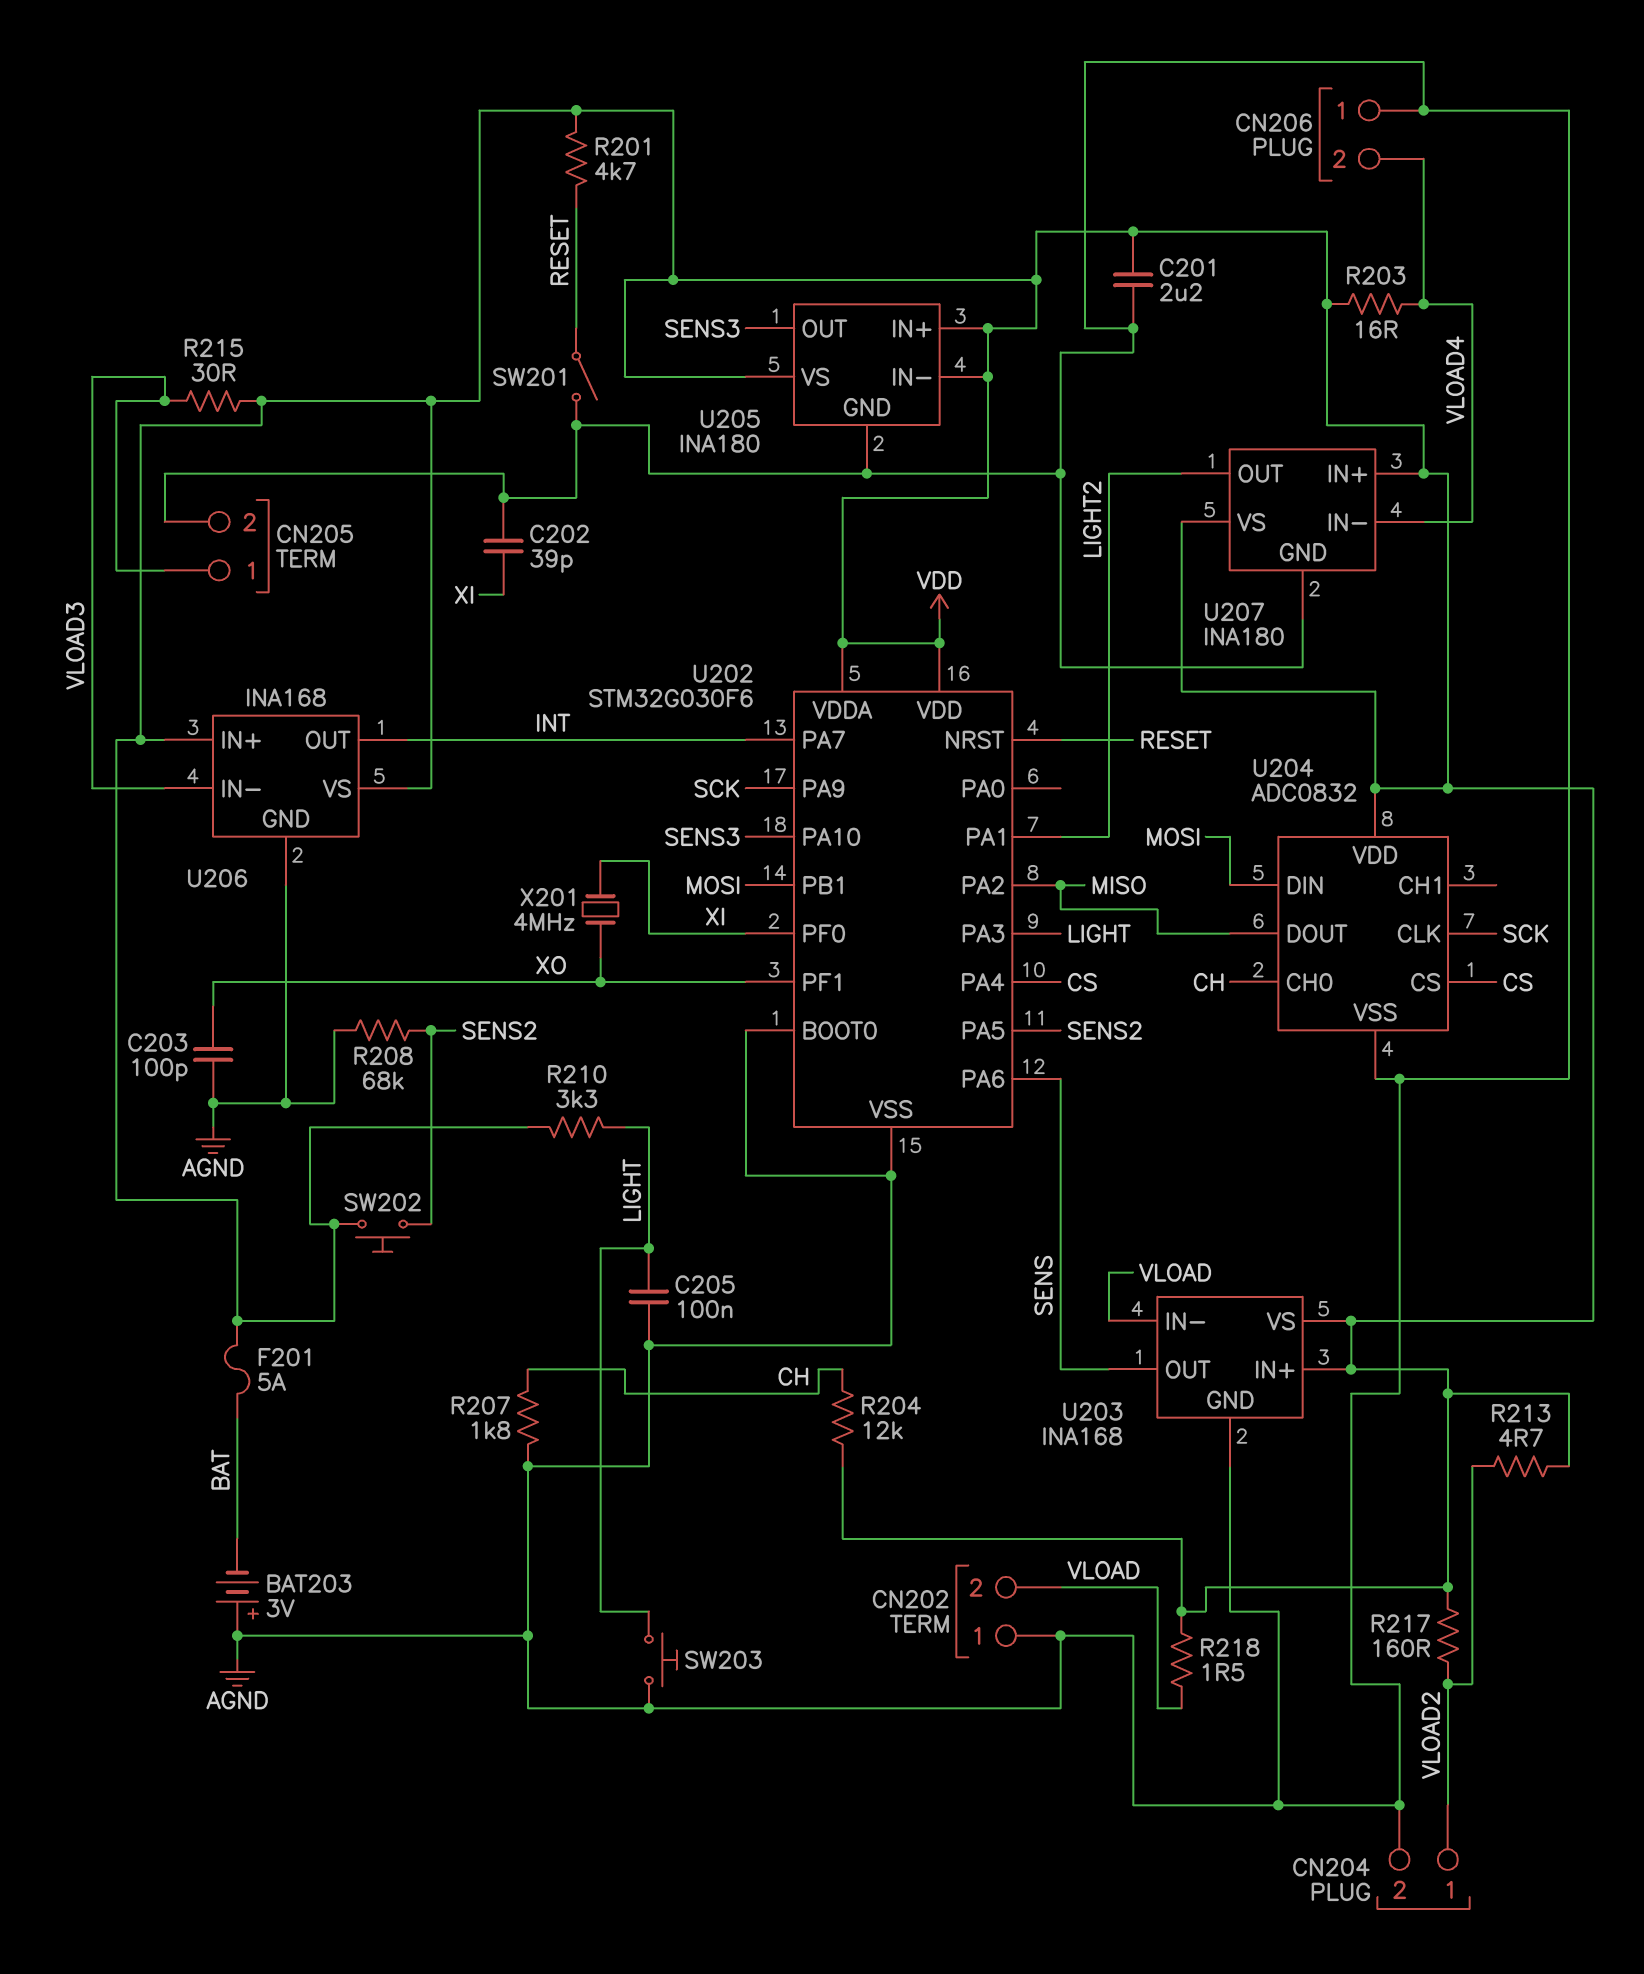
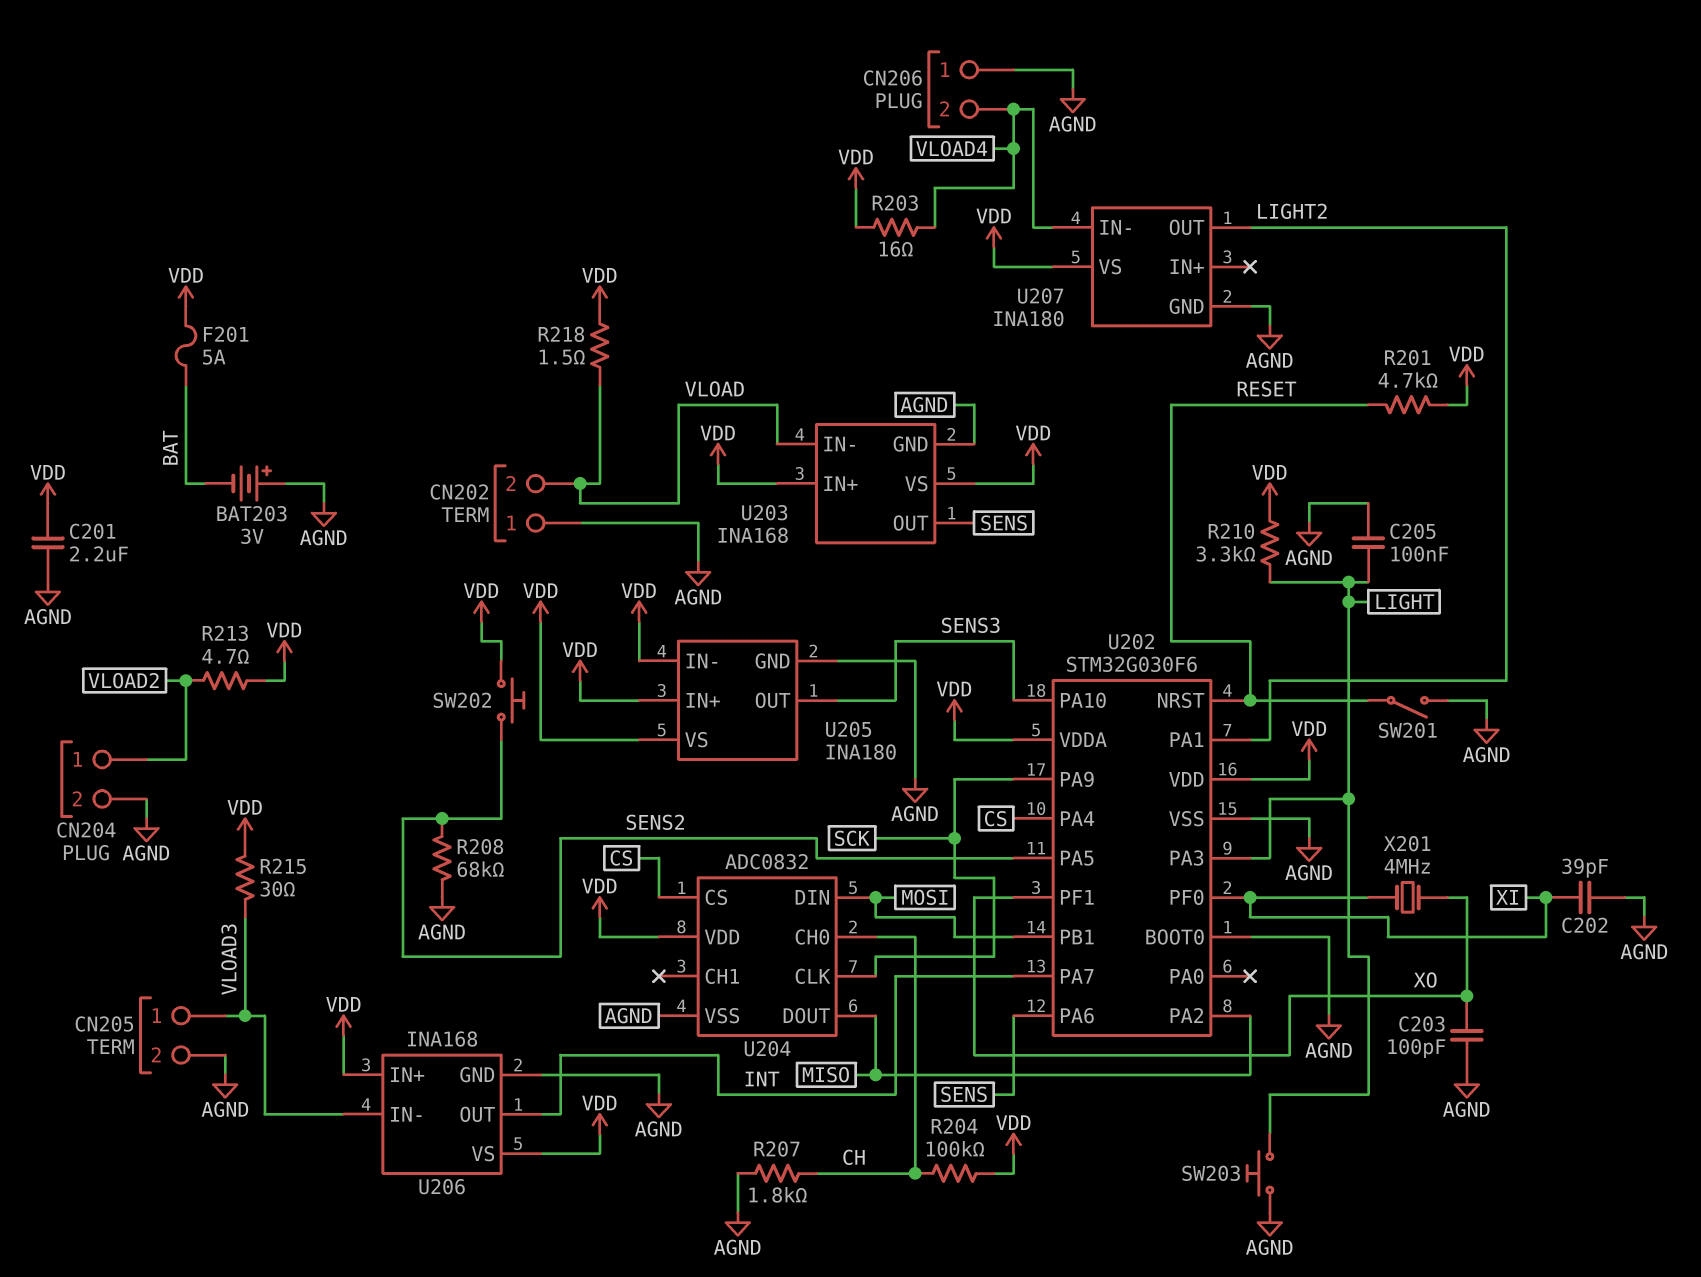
R204: 12k (CH, VDD) -> 100k (CH, VDD)
R217: 160 (VDD, VLOAD2) -> none
U207 pin IN+: VDD -> none

